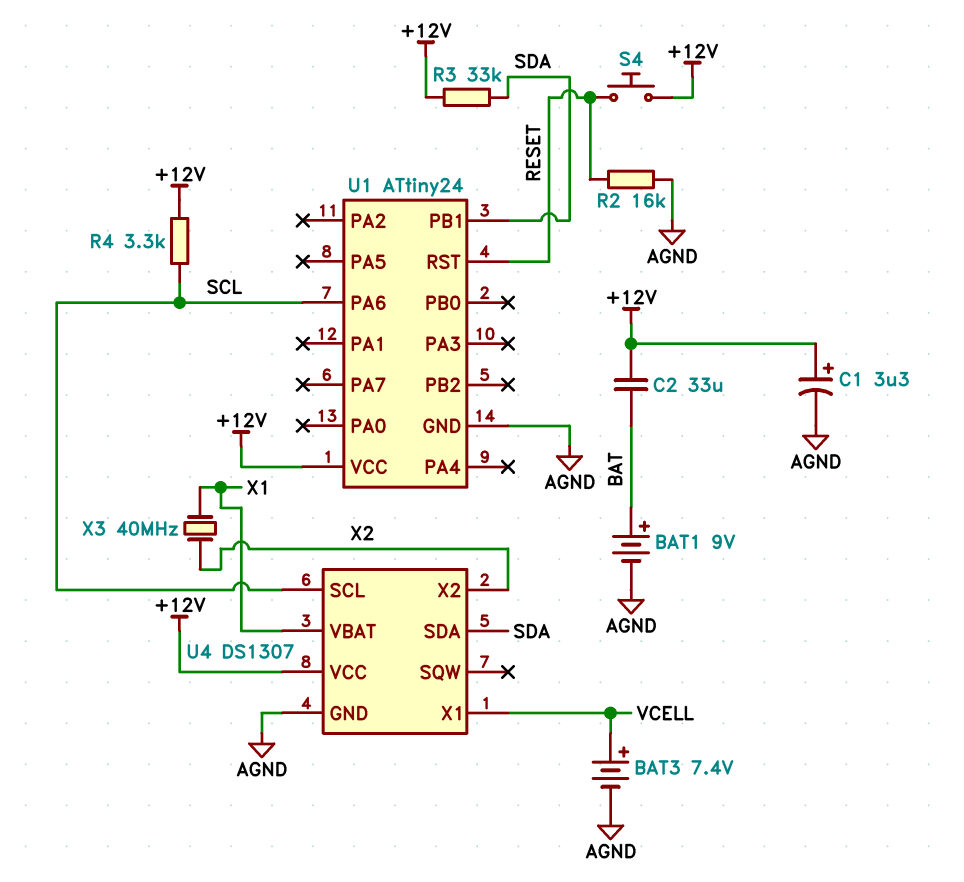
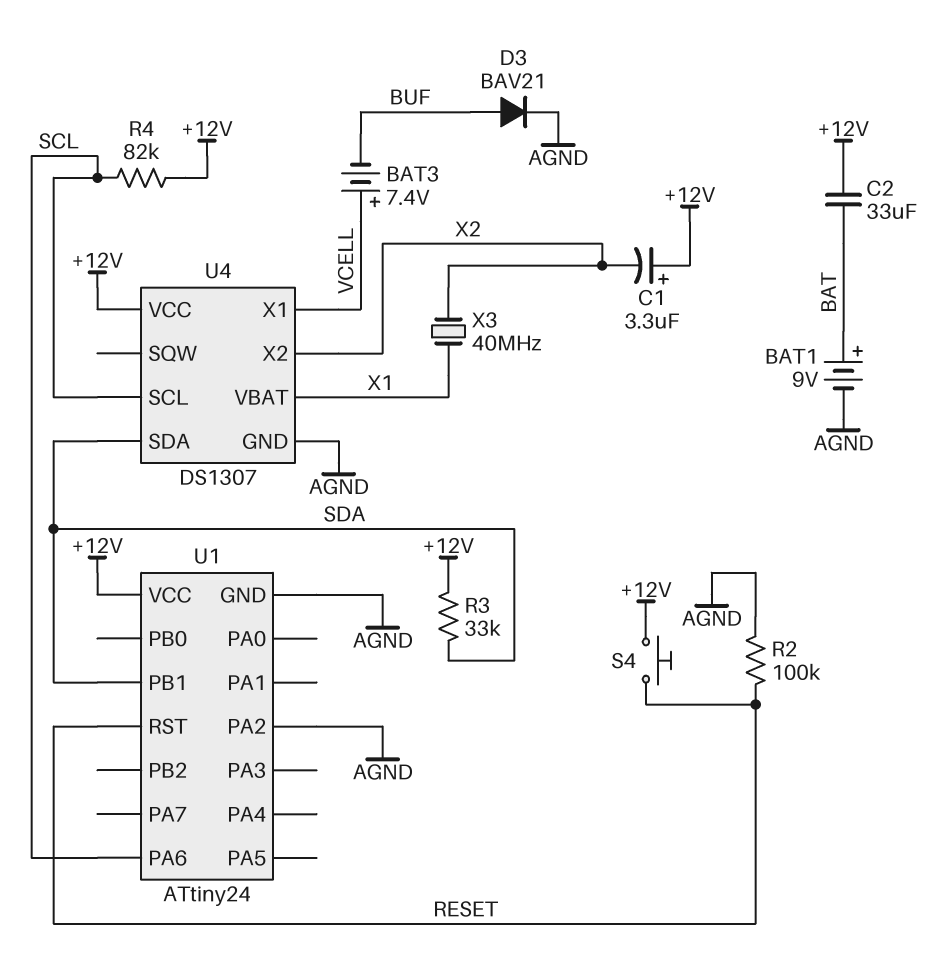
BAT3: 7.4V (plus VCELL, minus AGND) -> 7.4V (plus VCELL, minus BUF)
C1: 3.3uF (plus +12V, minus AGND) -> 3.3uF (plus +12V, minus X2)
D3: none -> diode BAV21 (A BUF, K AGND)
R2: 16k (AGND, RESET) -> 100k (AGND, RESET)
R4: 3.3k (+12V, SCL) -> 82k (+12V, SCL)
U1 pin PA2: none -> AGND

